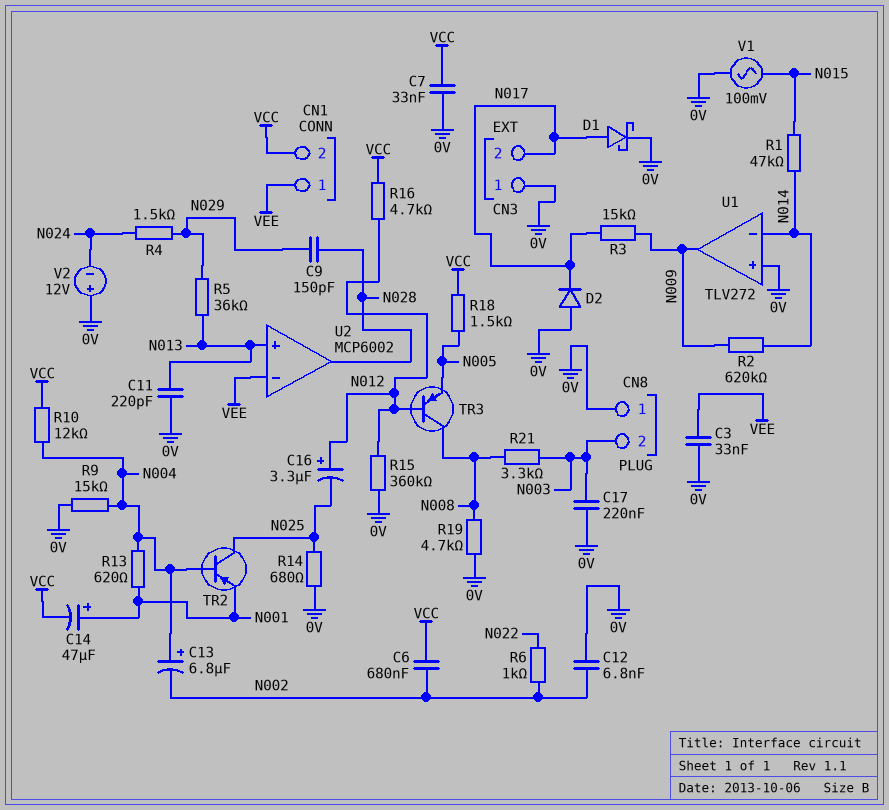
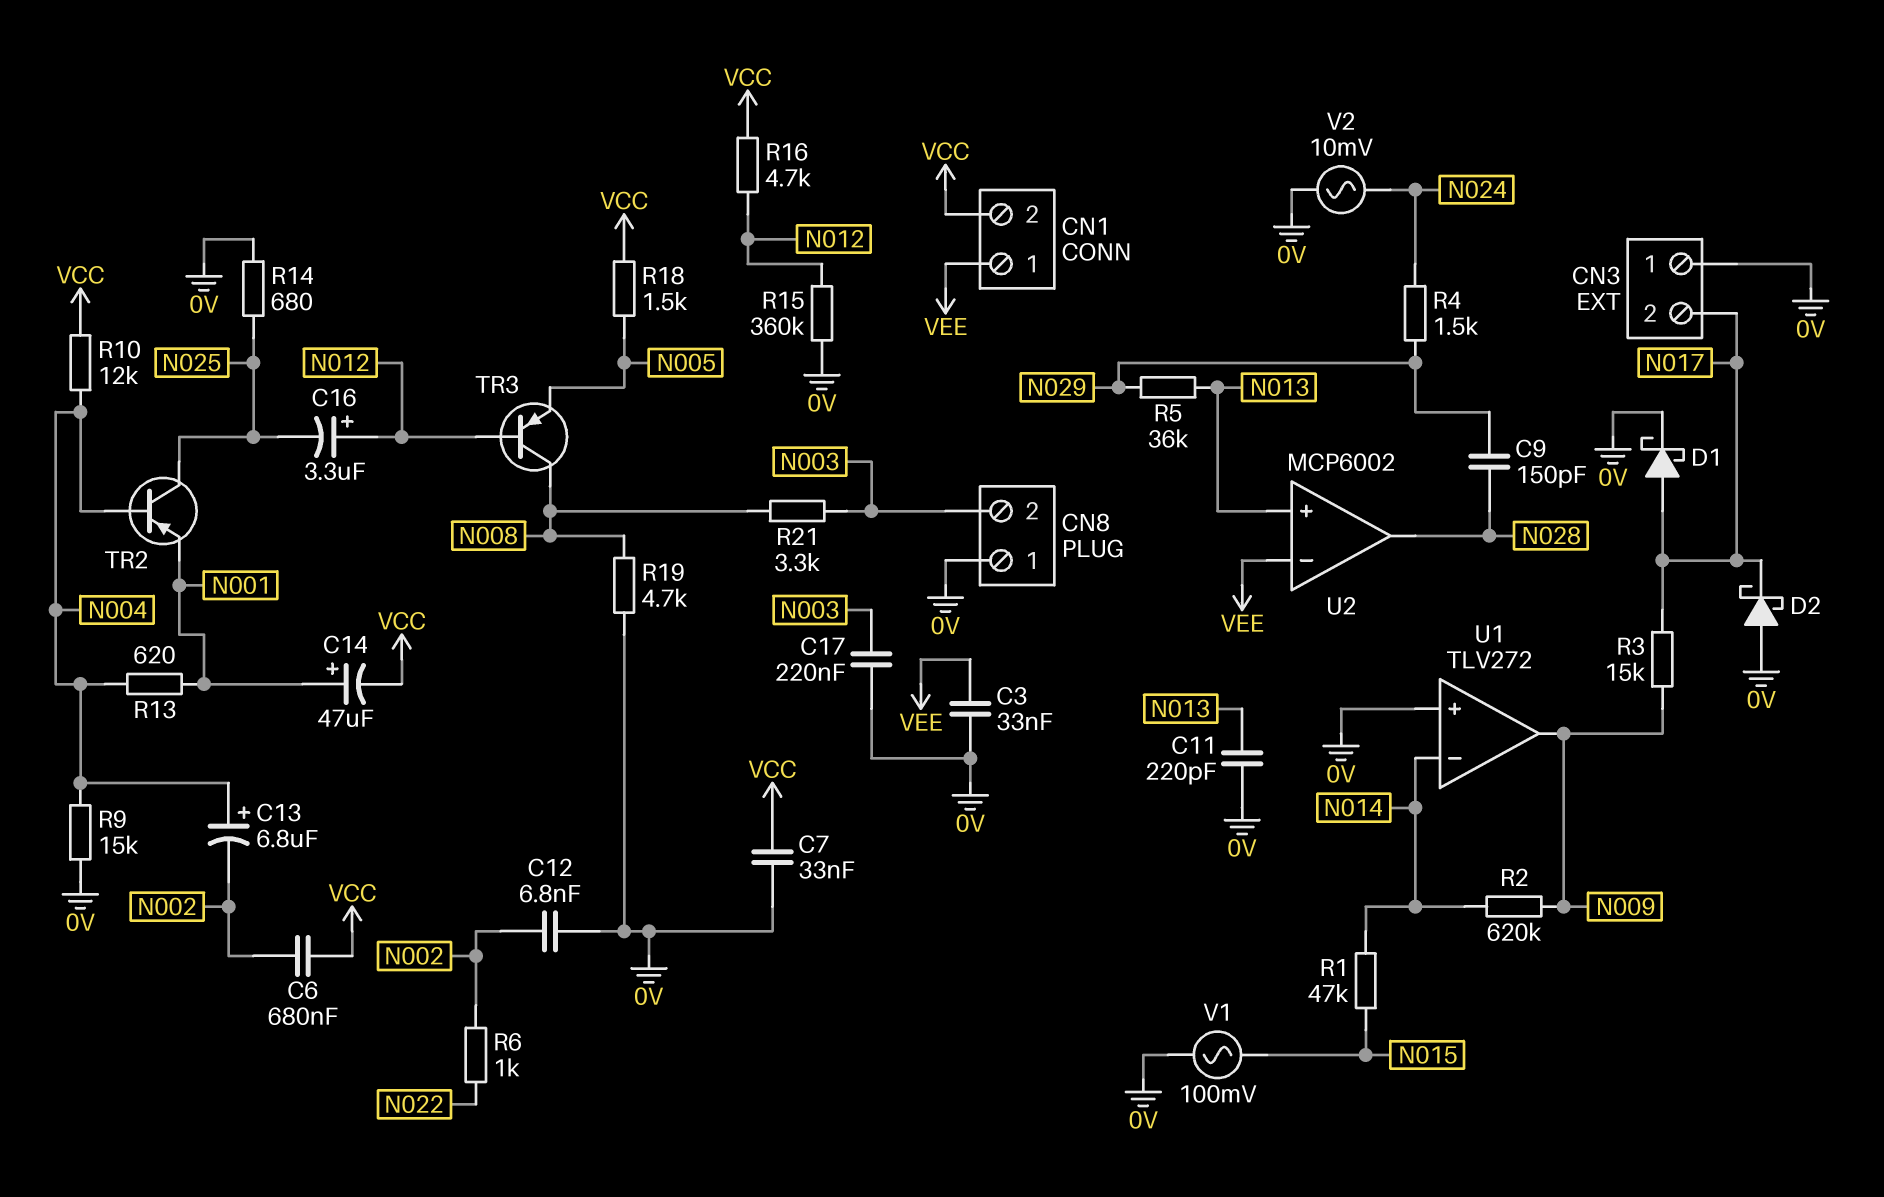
D2: diode (A 0V, K N017) -> schottky (A 0V, K N017)
V2: 12V (plus 0V, minus N024) -> AC 10mV (0V, N024)

